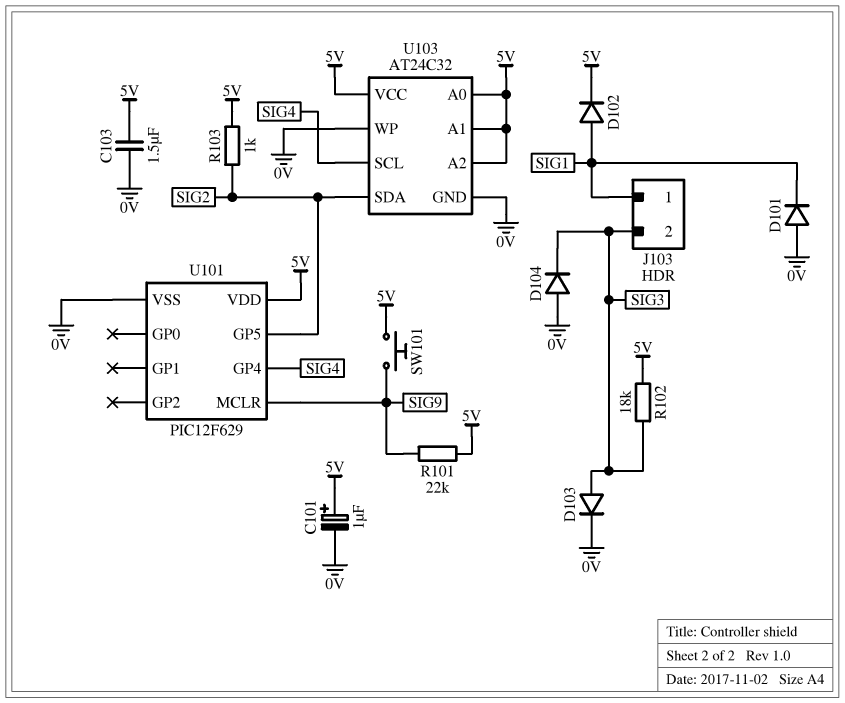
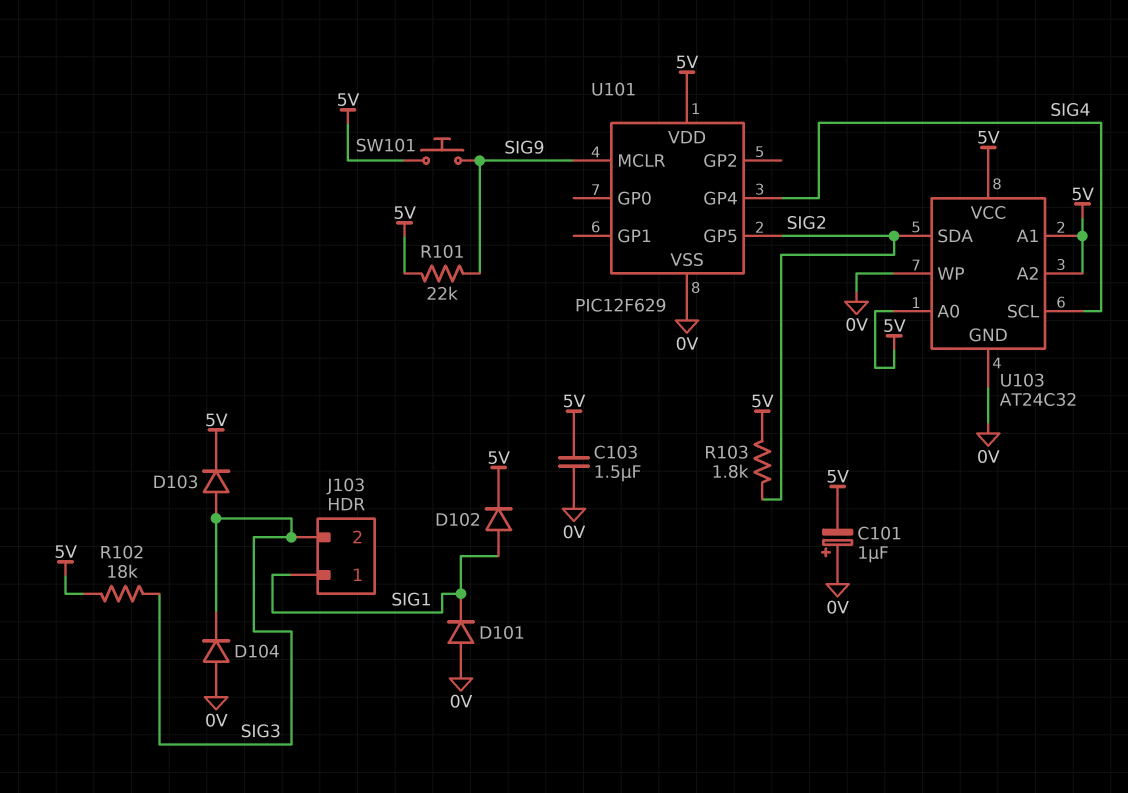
C101: 1uF (plus 5V, minus 0V) -> 1uF (plus 0V, minus 5V)
D103: diode (A SIG3, K 0V) -> diode (A SIG3, K 5V)
R103: 1k (5V, SIG2) -> 1.8k (5V, SIG2)

